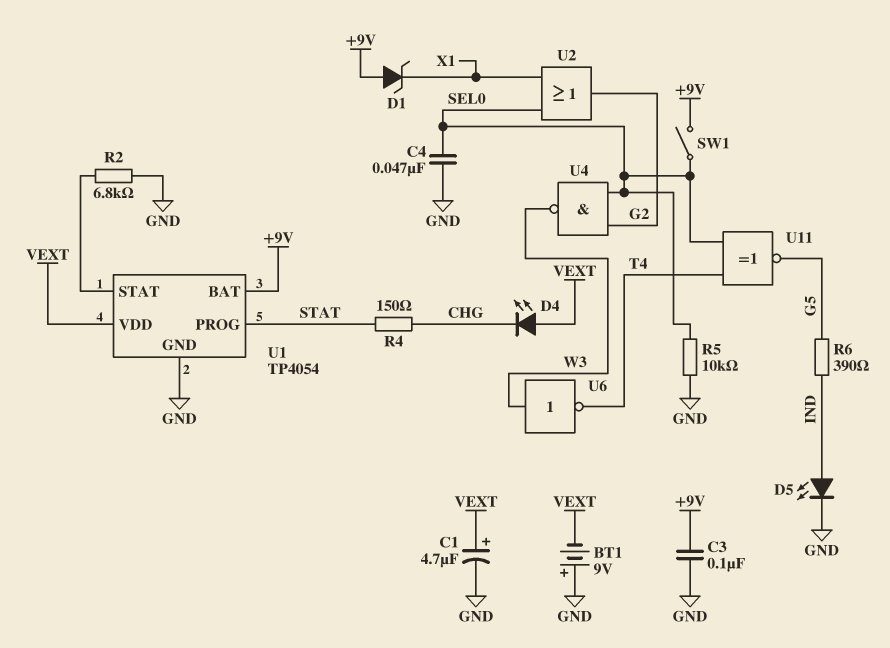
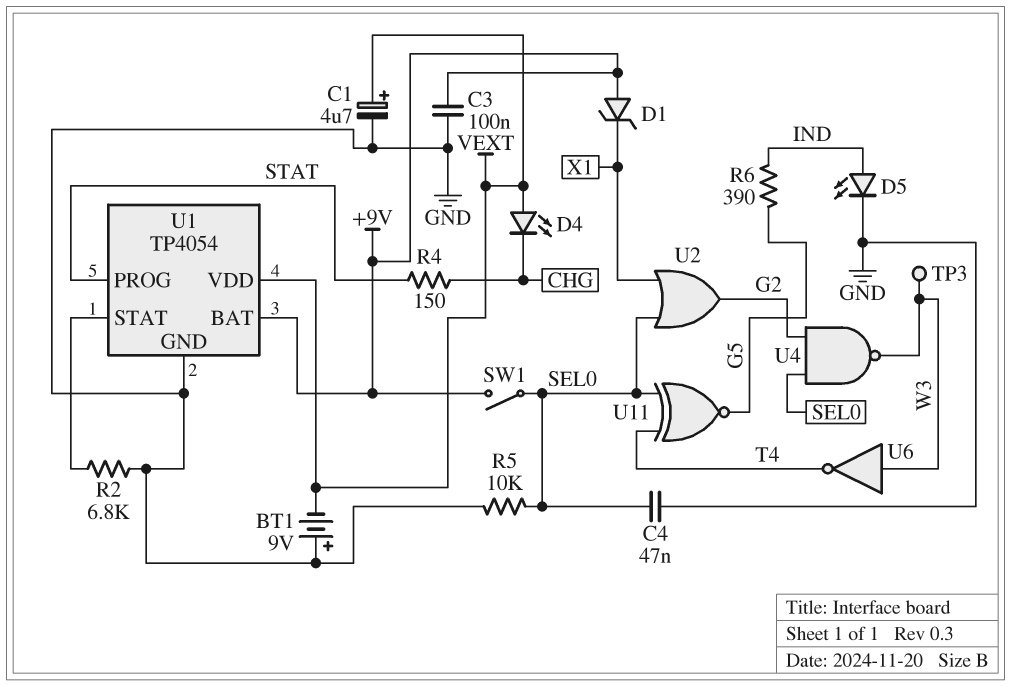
TP3: none -> test point (W3)

